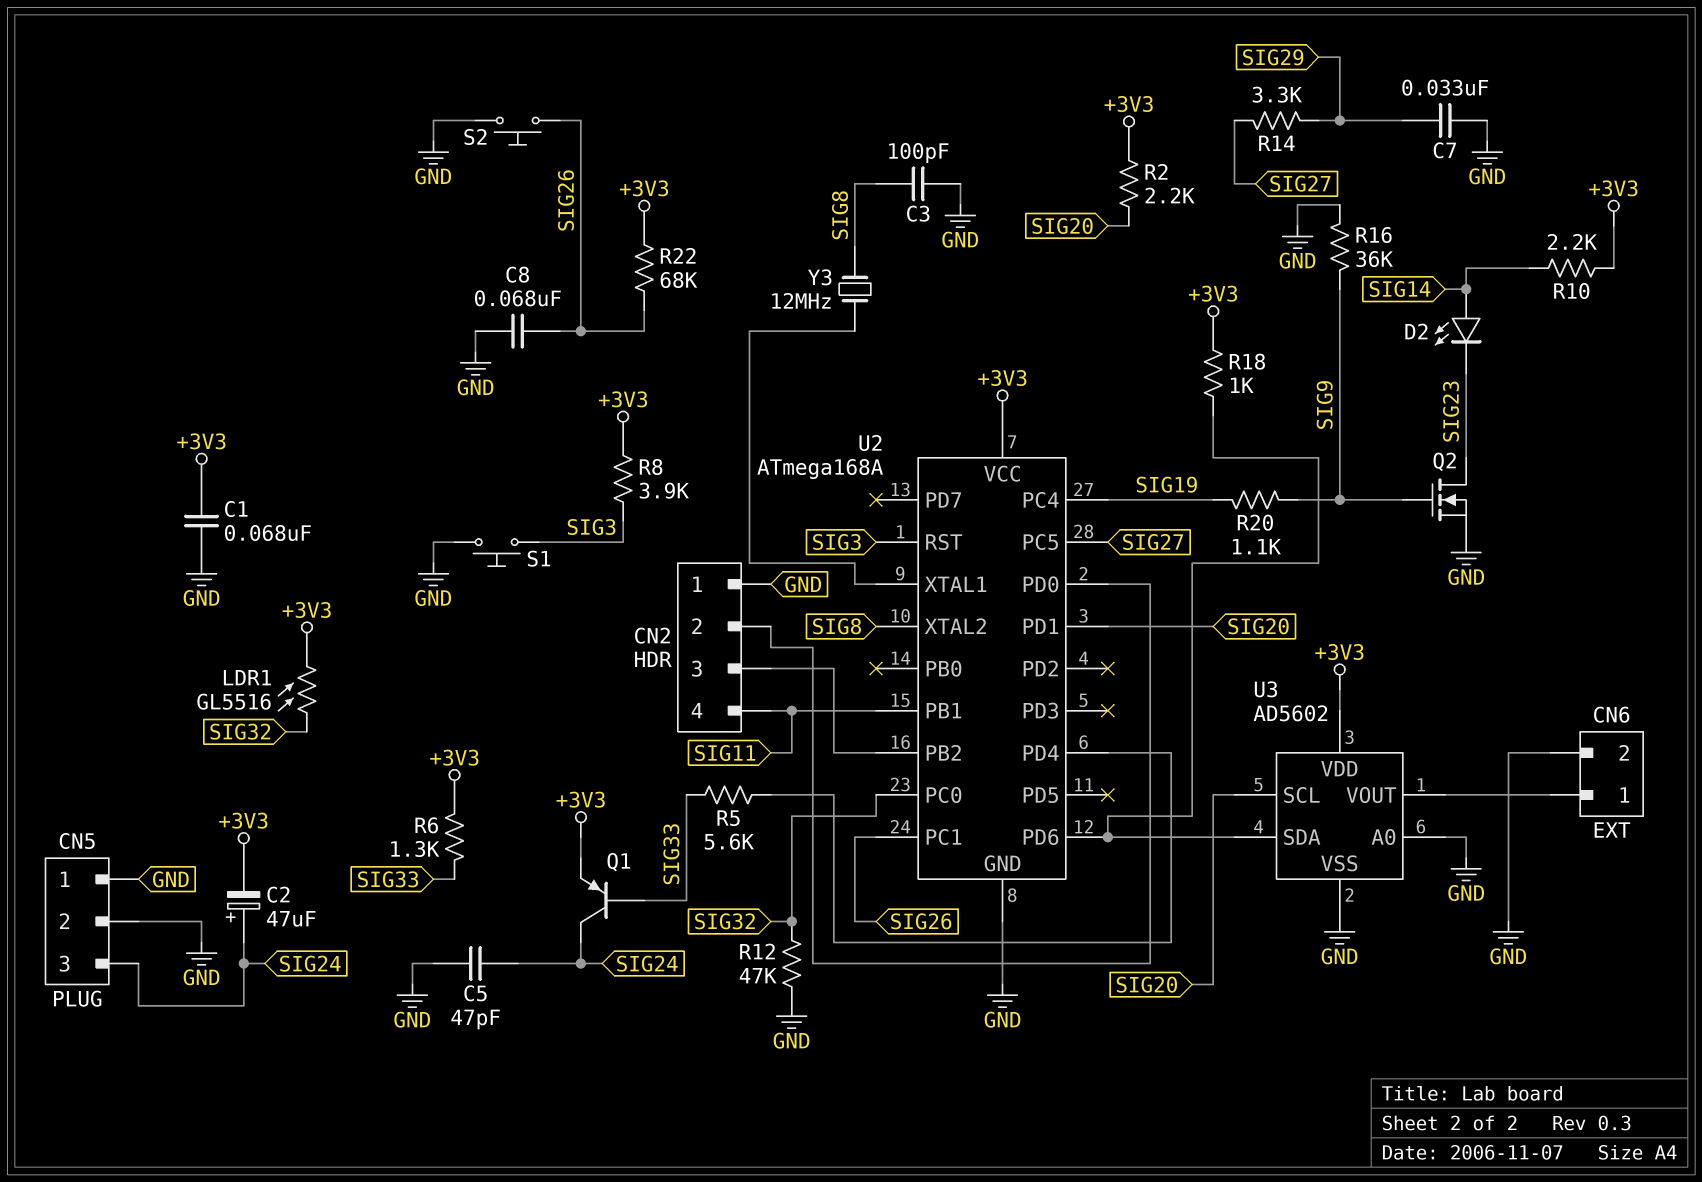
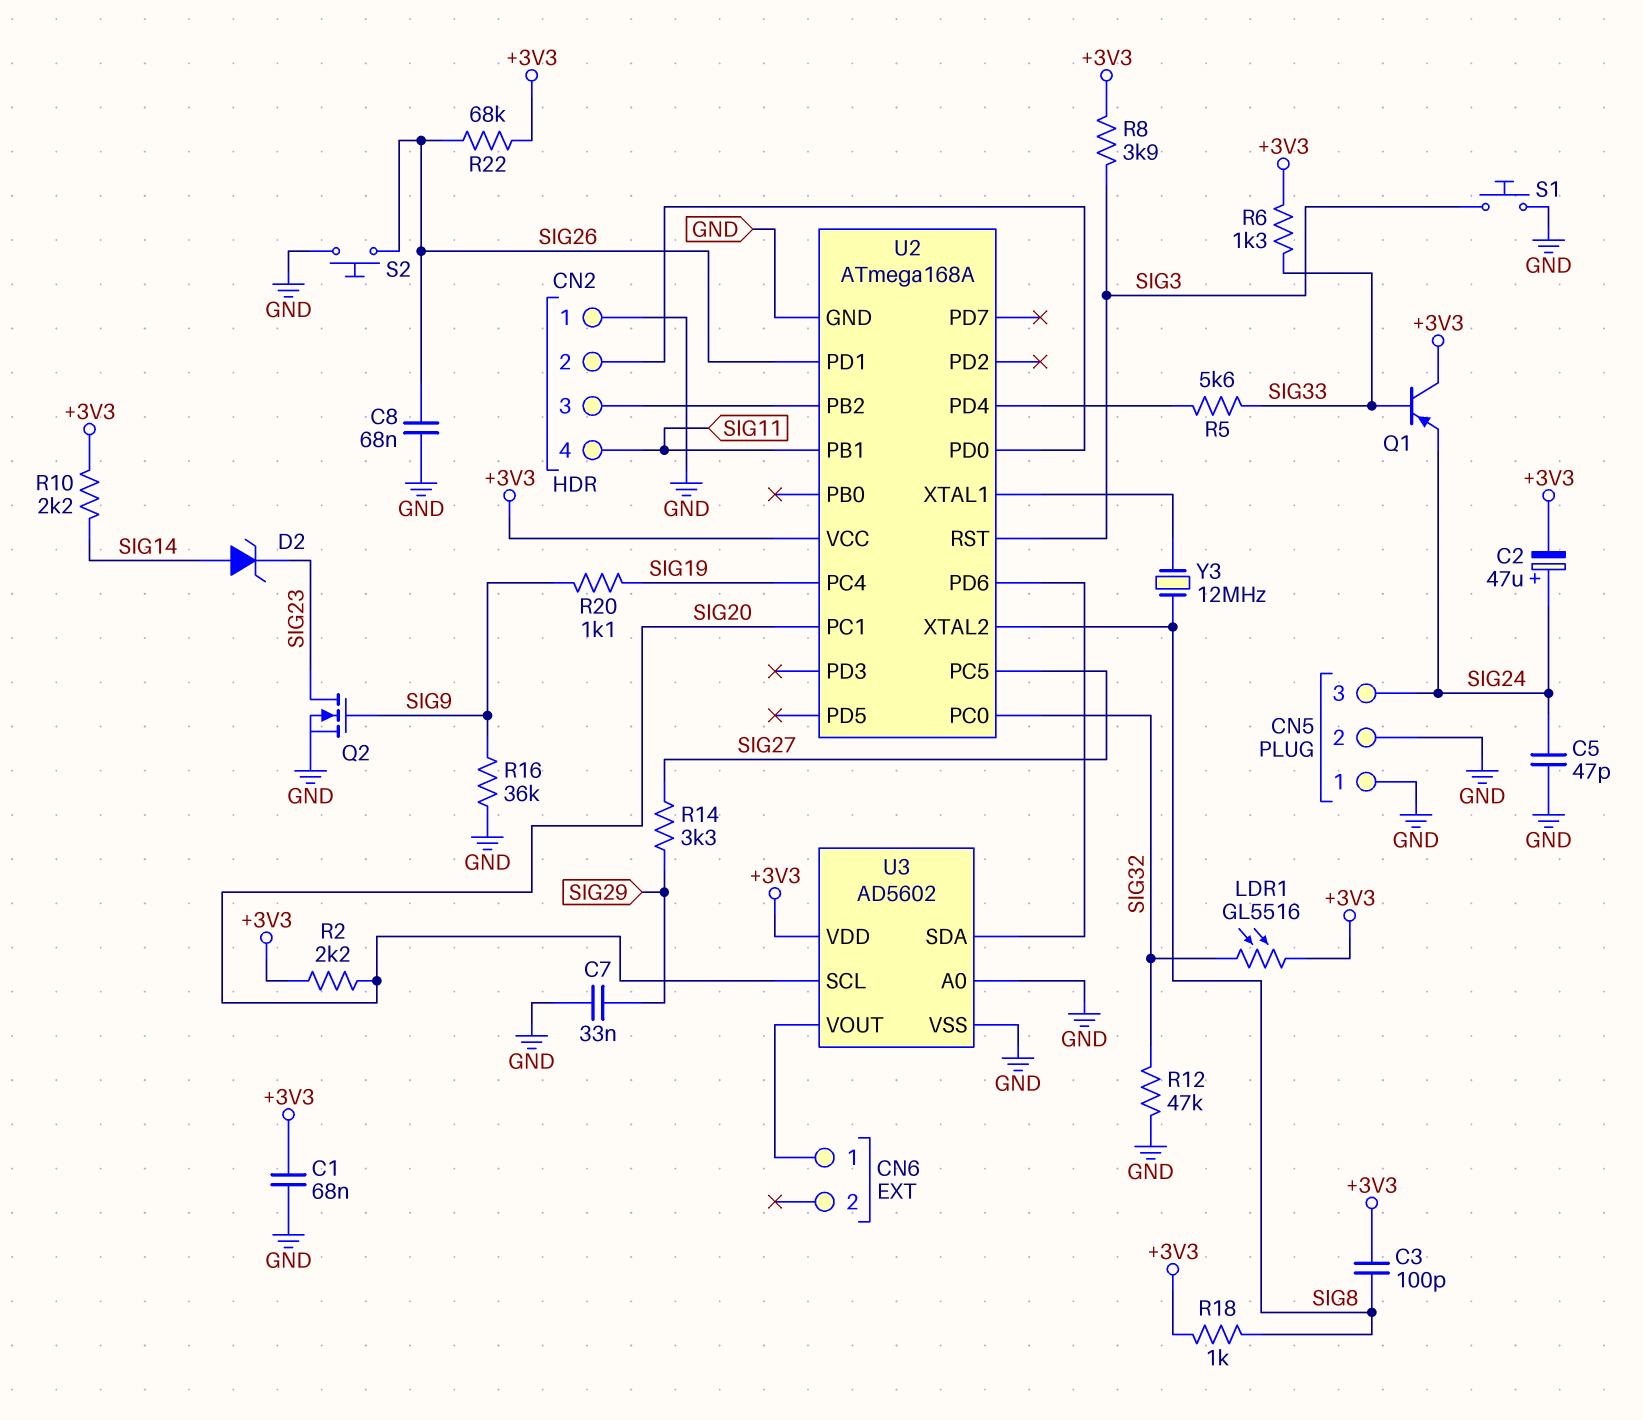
C3: 100pF (GND, SIG8) -> 100pF (+3V3, SIG8)
CN6 pin 2: GND -> none
D2: LED (A SIG14, K SIG23) -> zener (A SIG14, K SIG23)
Q1: PNP (B SIG33, C SIG24, E +3V3) -> PNP (B SIG33, C +3V3, E SIG24)
R18: 1k (+3V3, U2/PD6) -> 1k (+3V3, SIG8)
U2 pin PC1: SIG26 -> SIG20
U2 pin PD1: SIG20 -> SIG26

